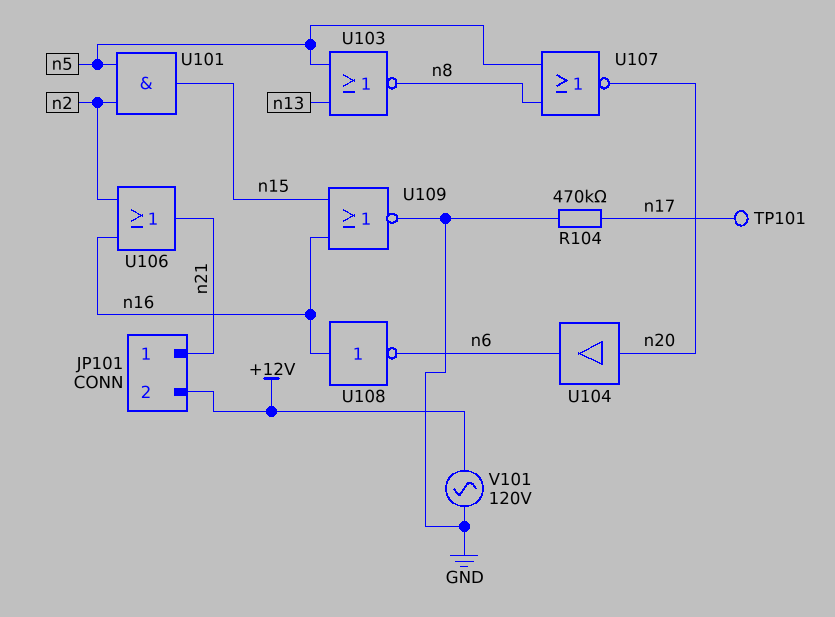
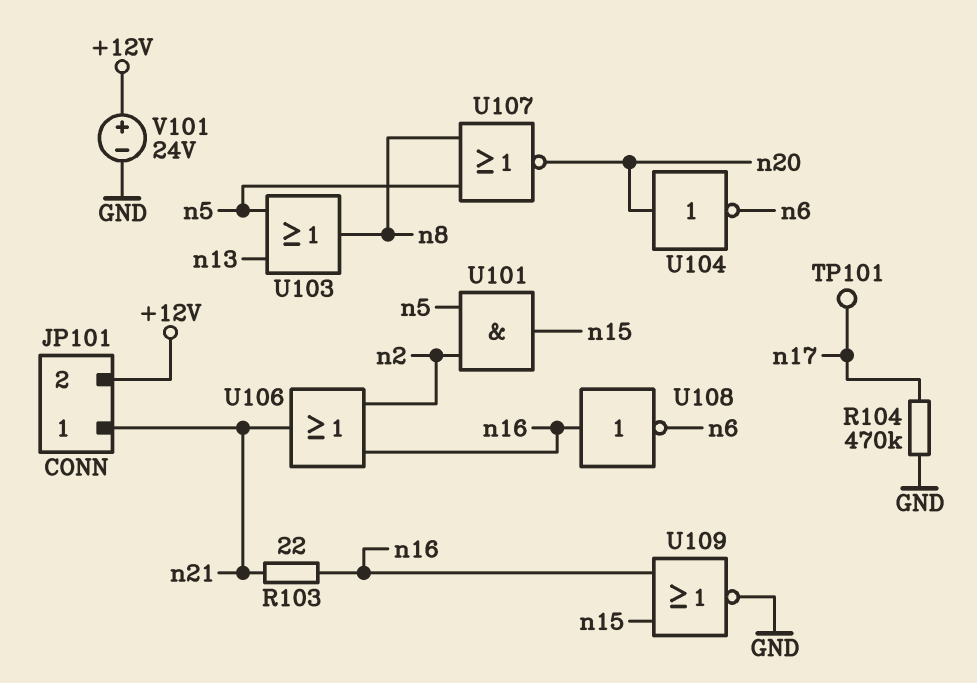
R103: none -> 22 (n16, n21)
U103: NOR (in n5, in n13, out n8) -> OR (in n5, in n13, out n8)
U104: buffer (in n20, out n6) -> NOT (in n20, out n6)
V101: AC 120V (+12V, GND) -> 24V (plus +12V, minus GND)

